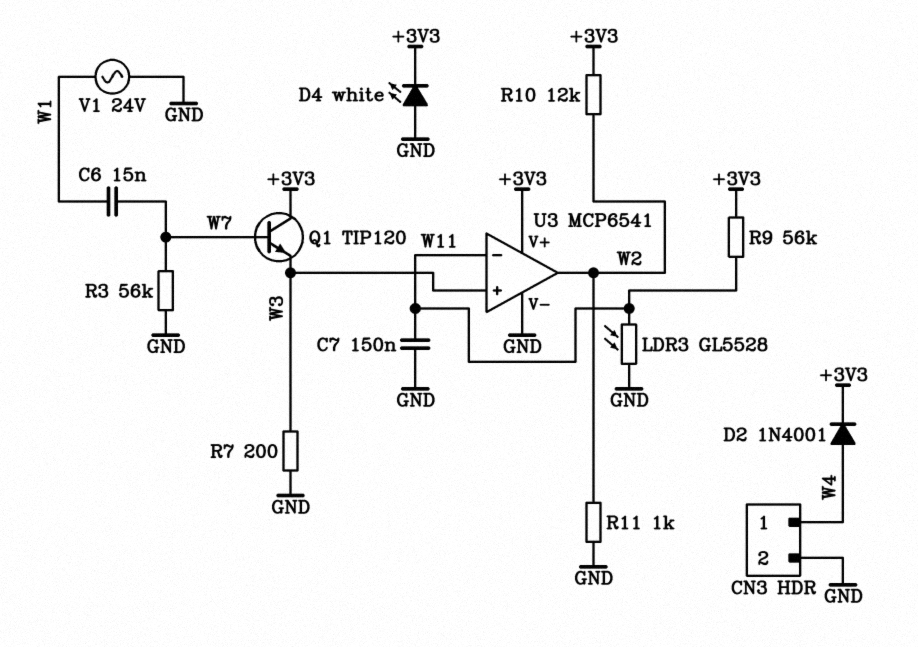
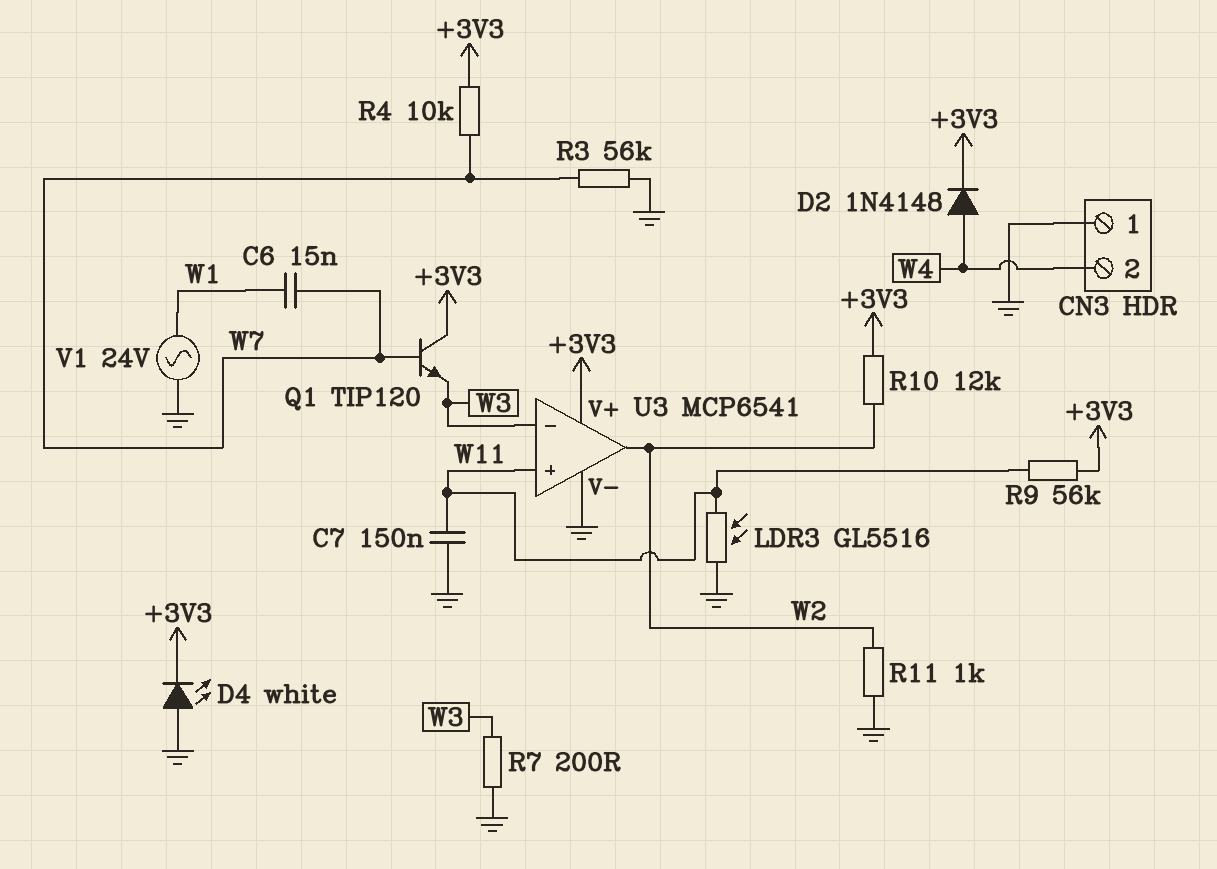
CN3 pin 1: W4 -> GND
CN3 pin 2: GND -> W4
D2: diode 1N4001 (A W4, K +3V3) -> diode 1N4148 (A W4, K +3V3)
LDR3: GL5528 (GND, W11) -> GL5516 (GND, W11)
R4: none -> 10k (+3V3, W7)
U3 pin in+: W3 -> W11
U3 pin in-: W11 -> W3

